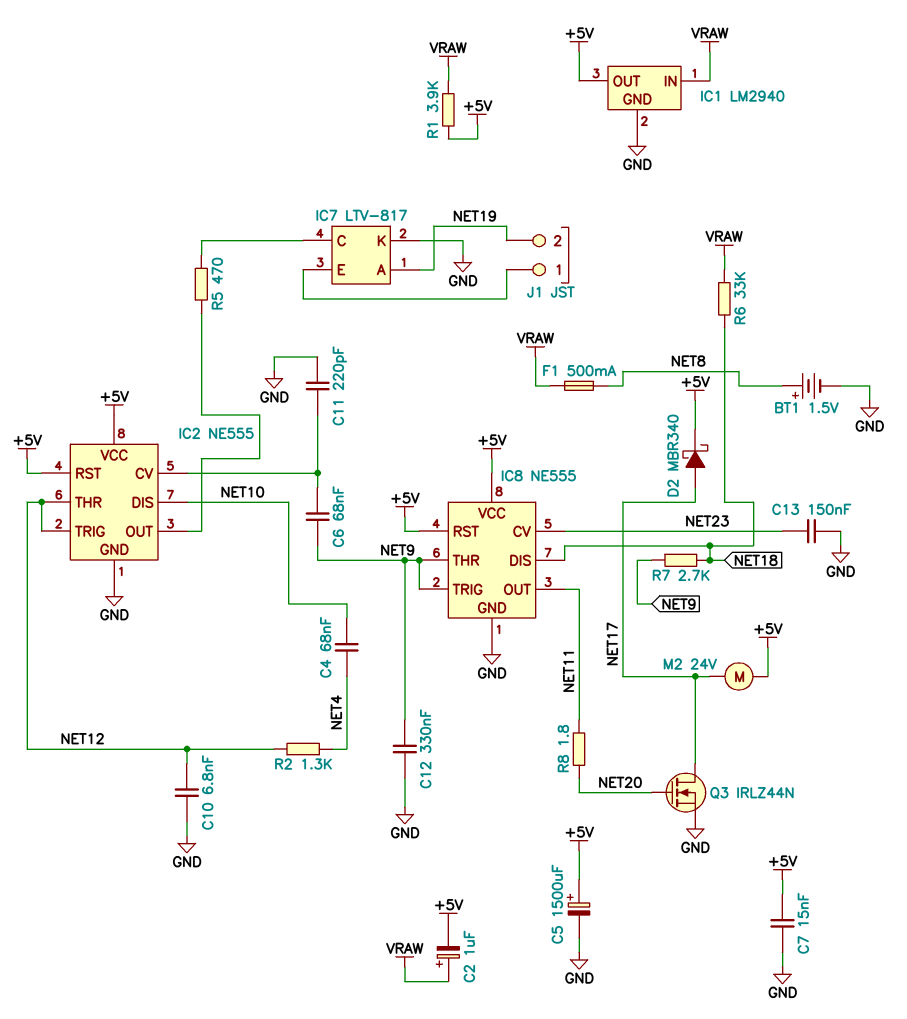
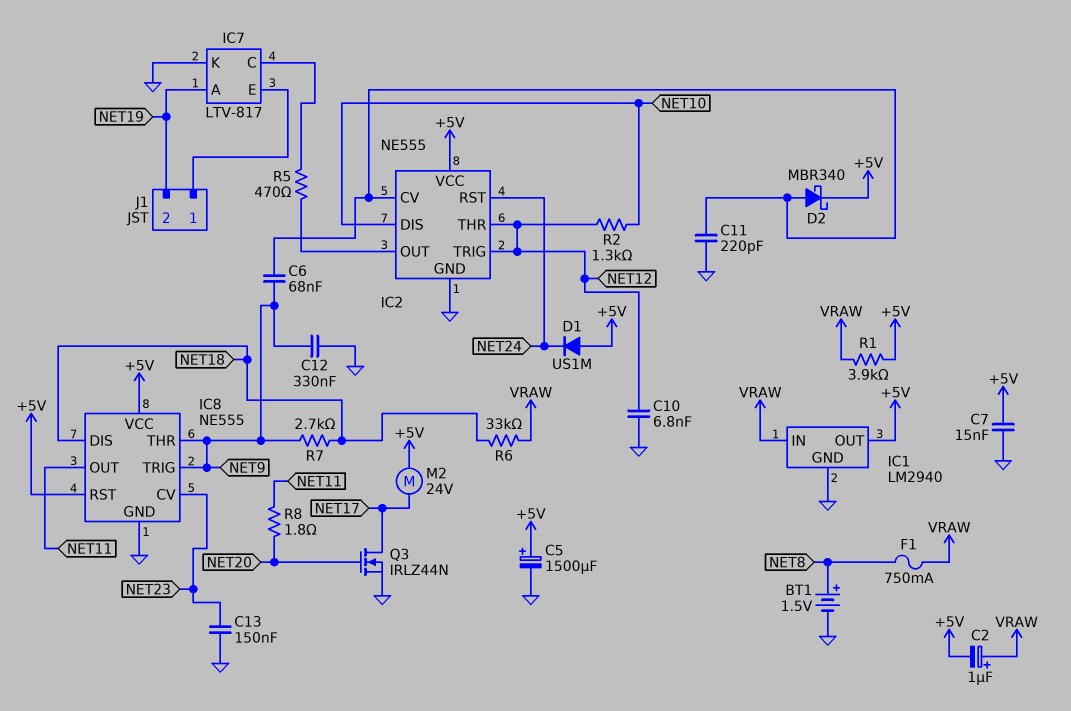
C4: 68nF (NET4, NET10) -> none
D1: none -> diode US1M (A +5V, K NET24)
D2: schottky MBR340 (A NET17, K +5V) -> schottky MBR340 (A IC2/CV, K +5V)
F1: 500mA (NET8, VRAW) -> 750mA (NET8, VRAW)
IC2 pin RST: +5V -> NET24
R2: 1.3k (NET4, NET12) -> 1.3k (NET10, NET12)

